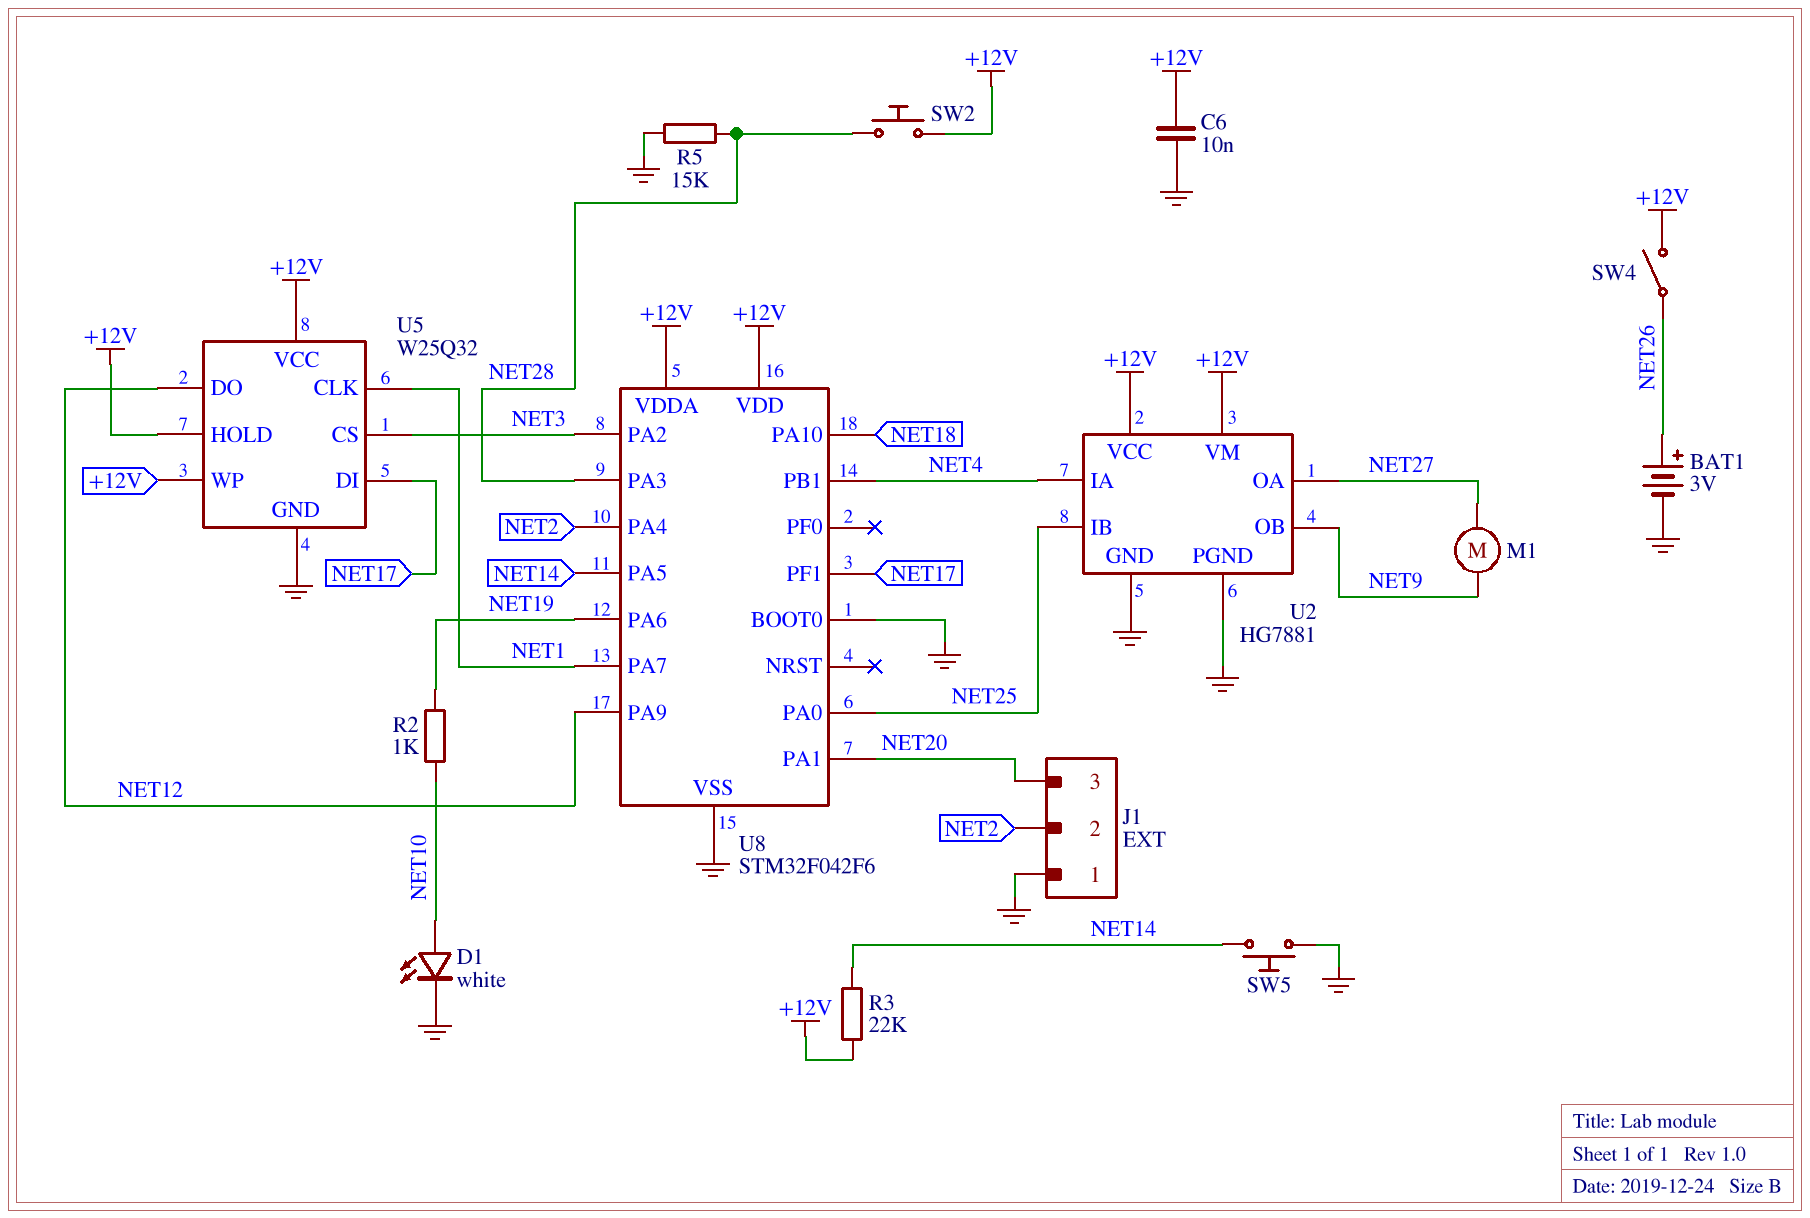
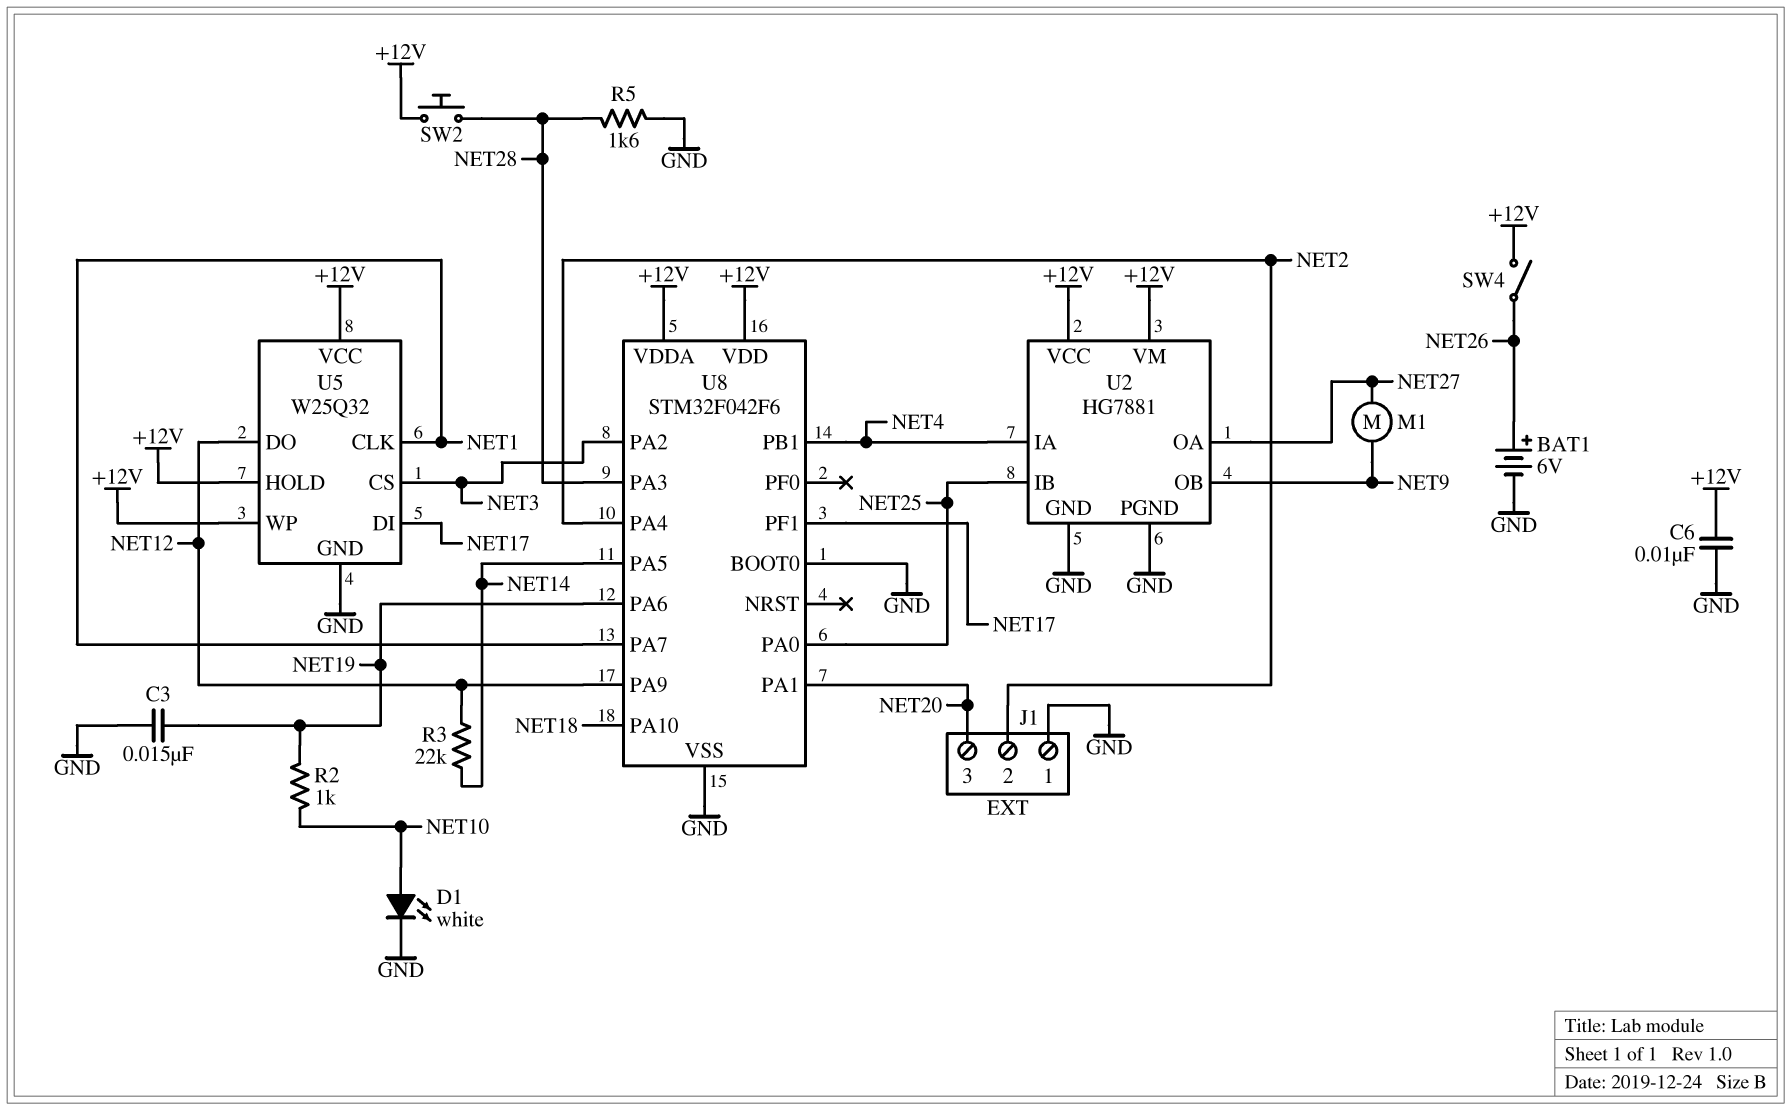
BAT1: 3V (plus NET26, minus GND) -> 6V (plus NET26, minus GND)
C3: none -> 15nF (GND, NET19)
R3: 22k (+12V, NET14) -> 22k (NET12, NET14)
R5: 15k (GND, NET28) -> 1.6k (GND, NET28)
SW5: button (GND, NET14) -> none

